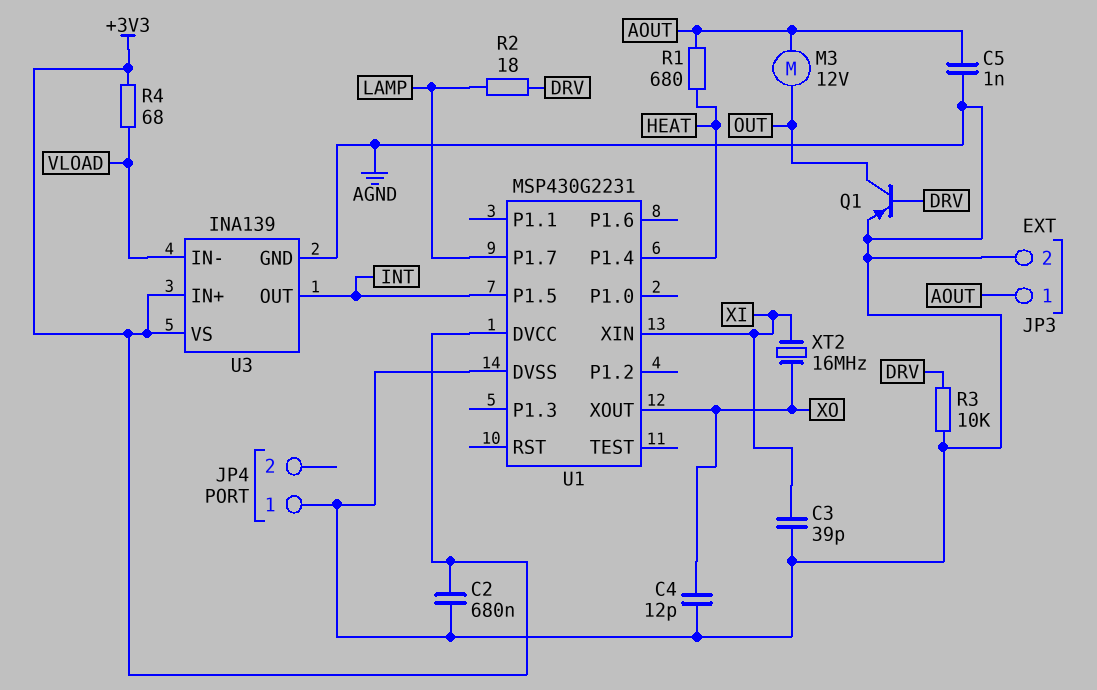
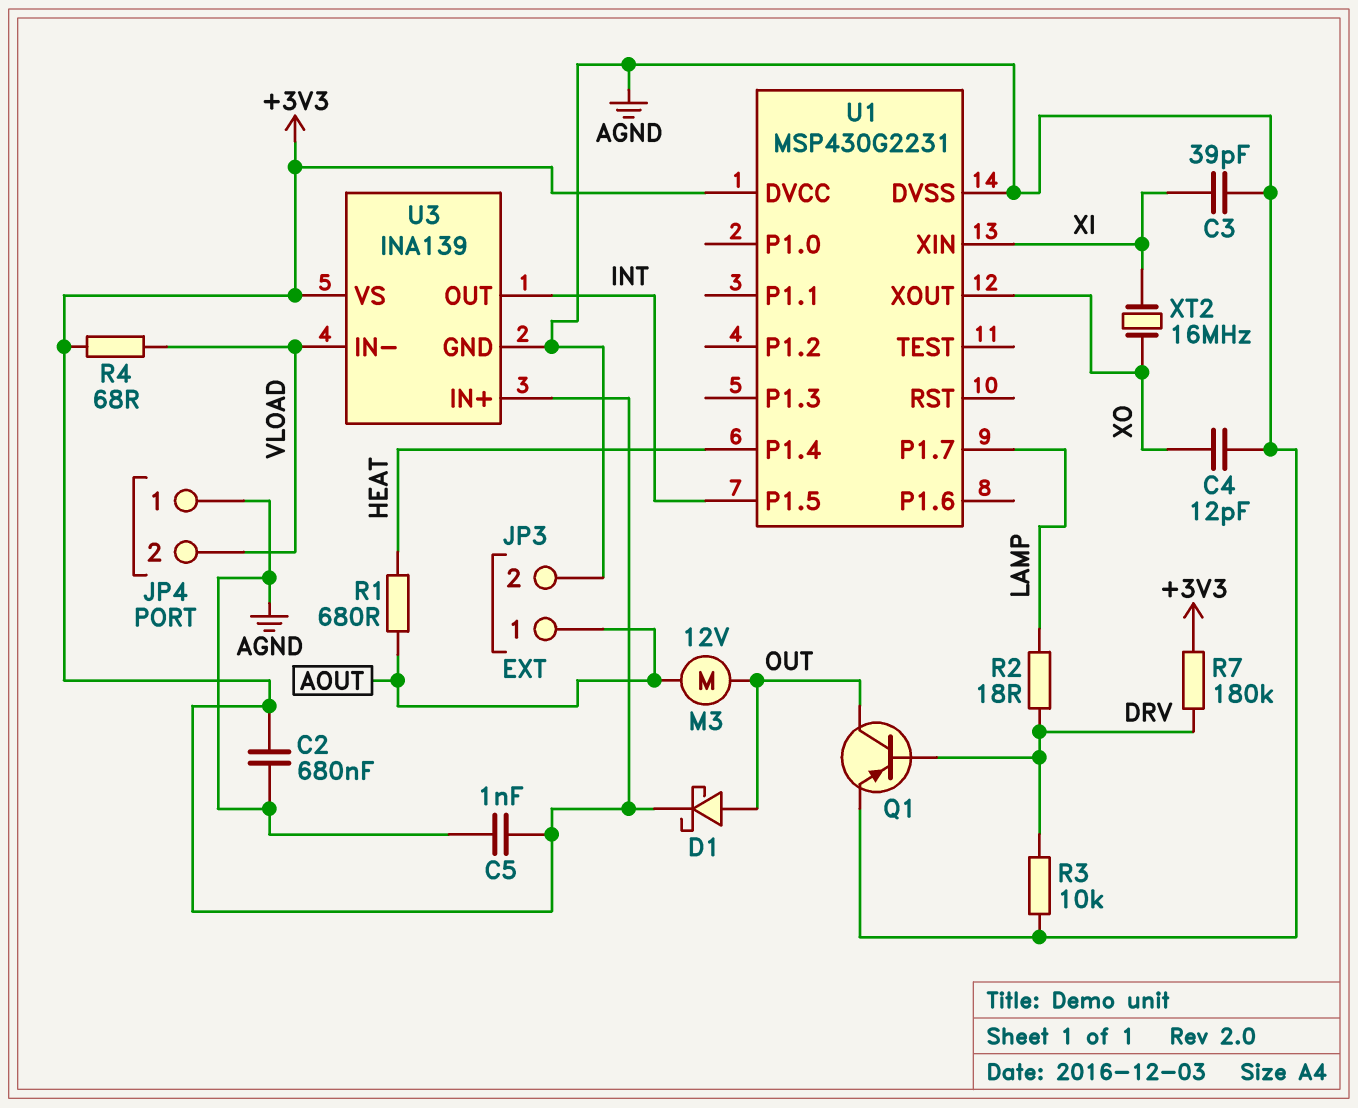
C5: 1nF (AGND, AOUT) -> 1nF (+3V3, AGND)
D1: none -> schottky (A OUT, K +3V3)
JP4 pin 2: none -> VLOAD
R7: none -> 180k (+3V3, DRV)

